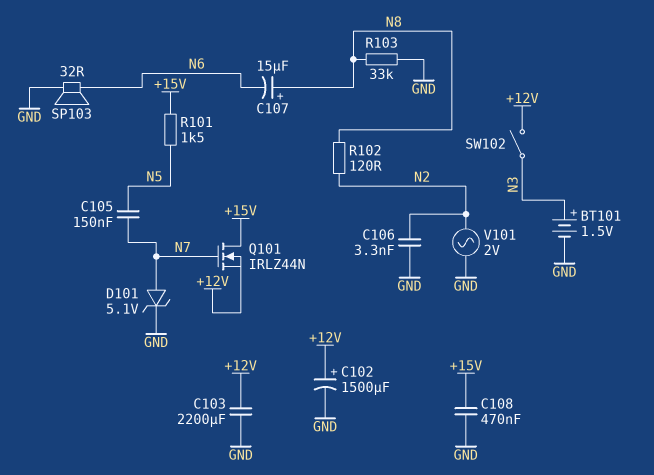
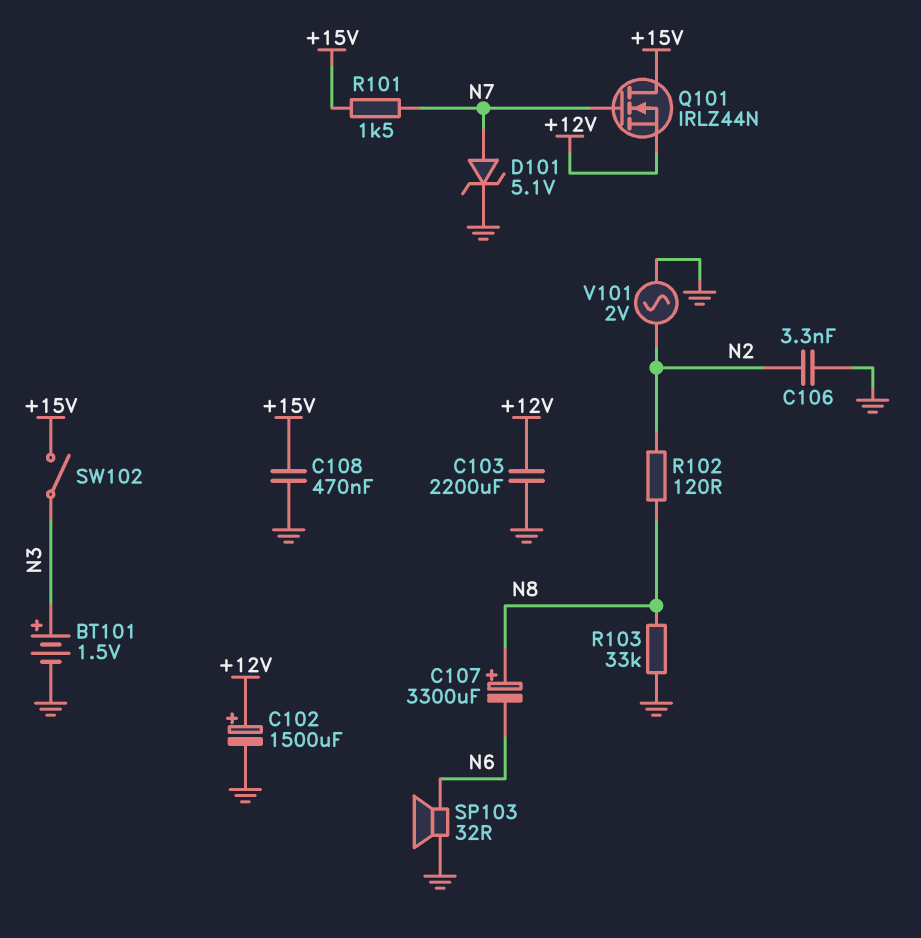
C105: 150nF (N5, N7) -> none
C107: 15uF (plus N8, minus N6) -> 3300uF (plus N8, minus N6)
R101: 1.5k (+15V, N5) -> 1.5k (+15V, N7)
SW102: switch (+12V, N3) -> switch (+15V, N3)

